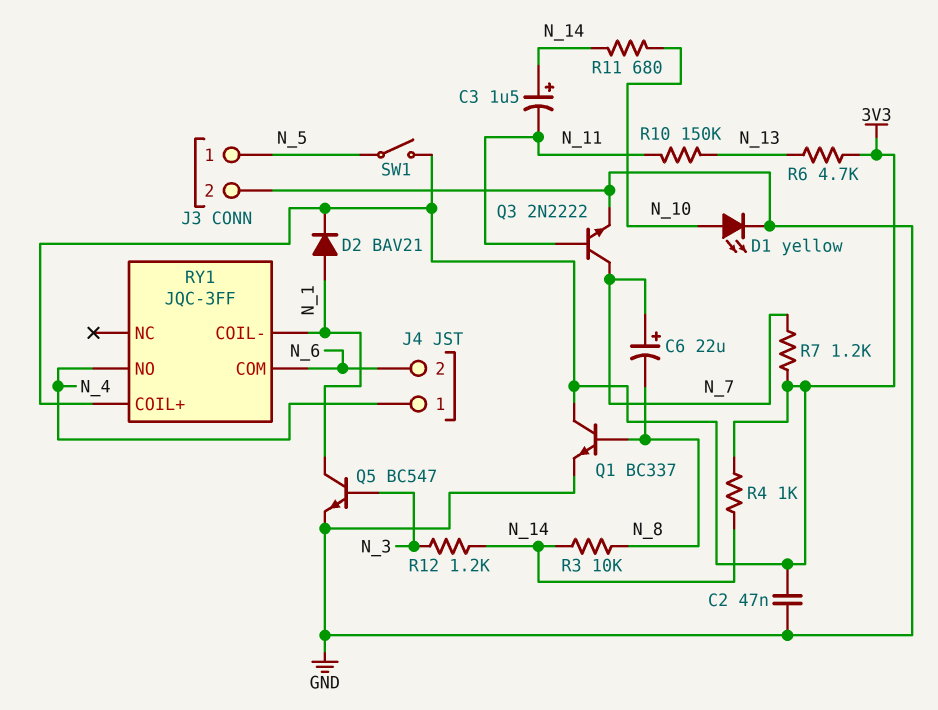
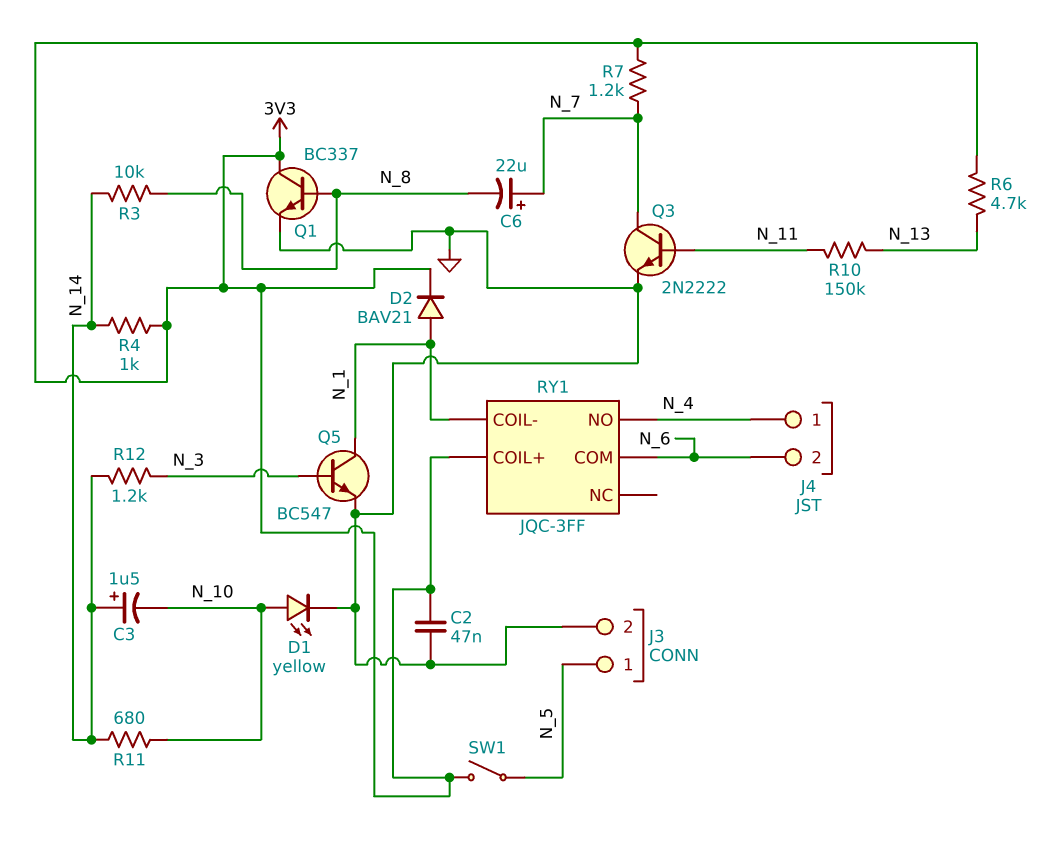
C3: 1.5uF (plus N_14, minus N_11) -> 1.5uF (plus N_14, minus N_10)

